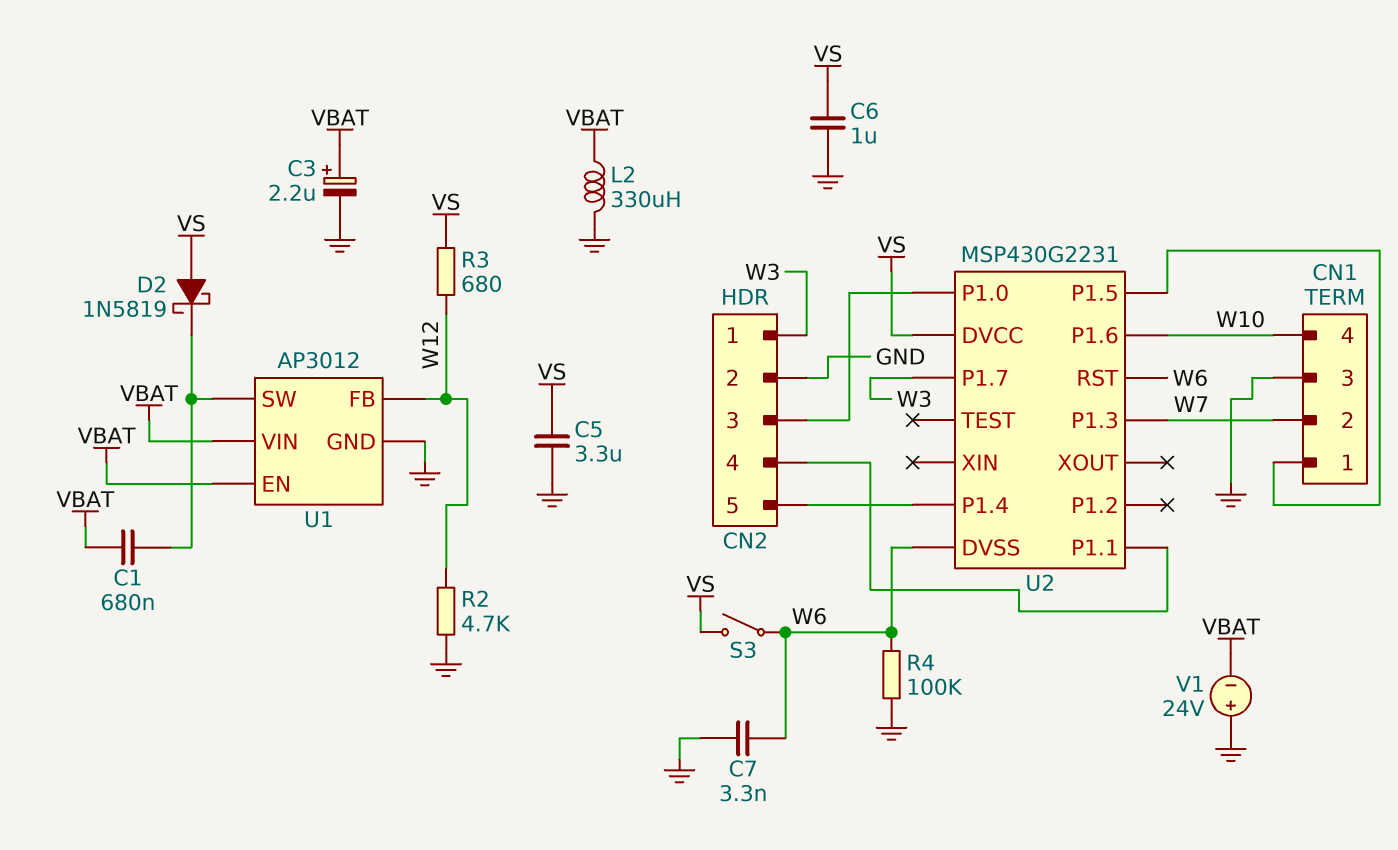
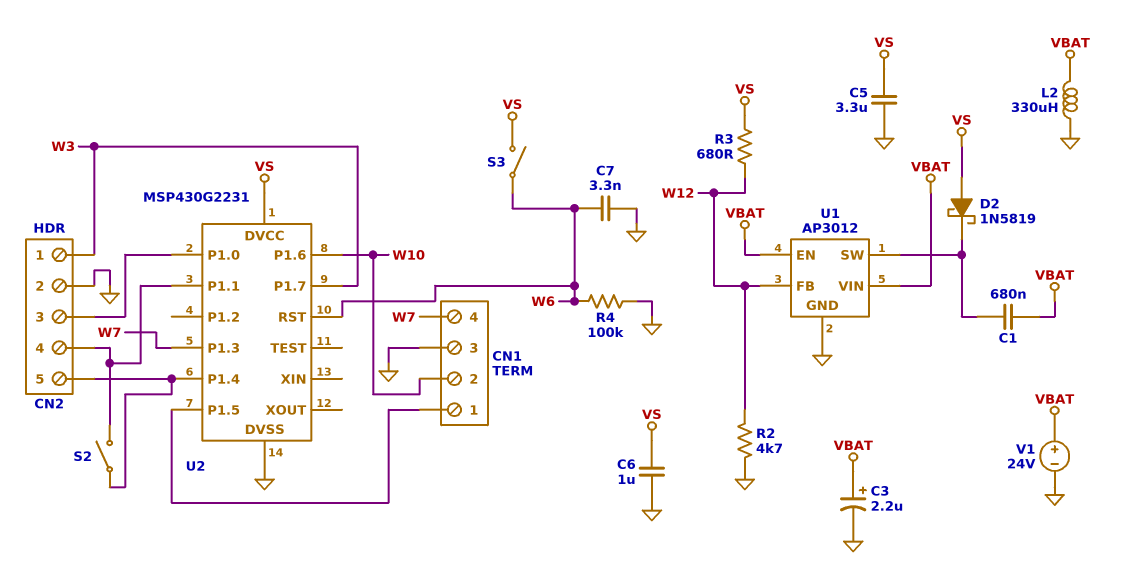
CN1 pin 2: W7 -> W10
CN1 pin 4: W10 -> W7
S2: none -> switch (CN2/4, CN2/5)
U2 pin DVSS: W6 -> GND
V1: 24V (plus GND, minus VBAT) -> 24V (plus VBAT, minus GND)

